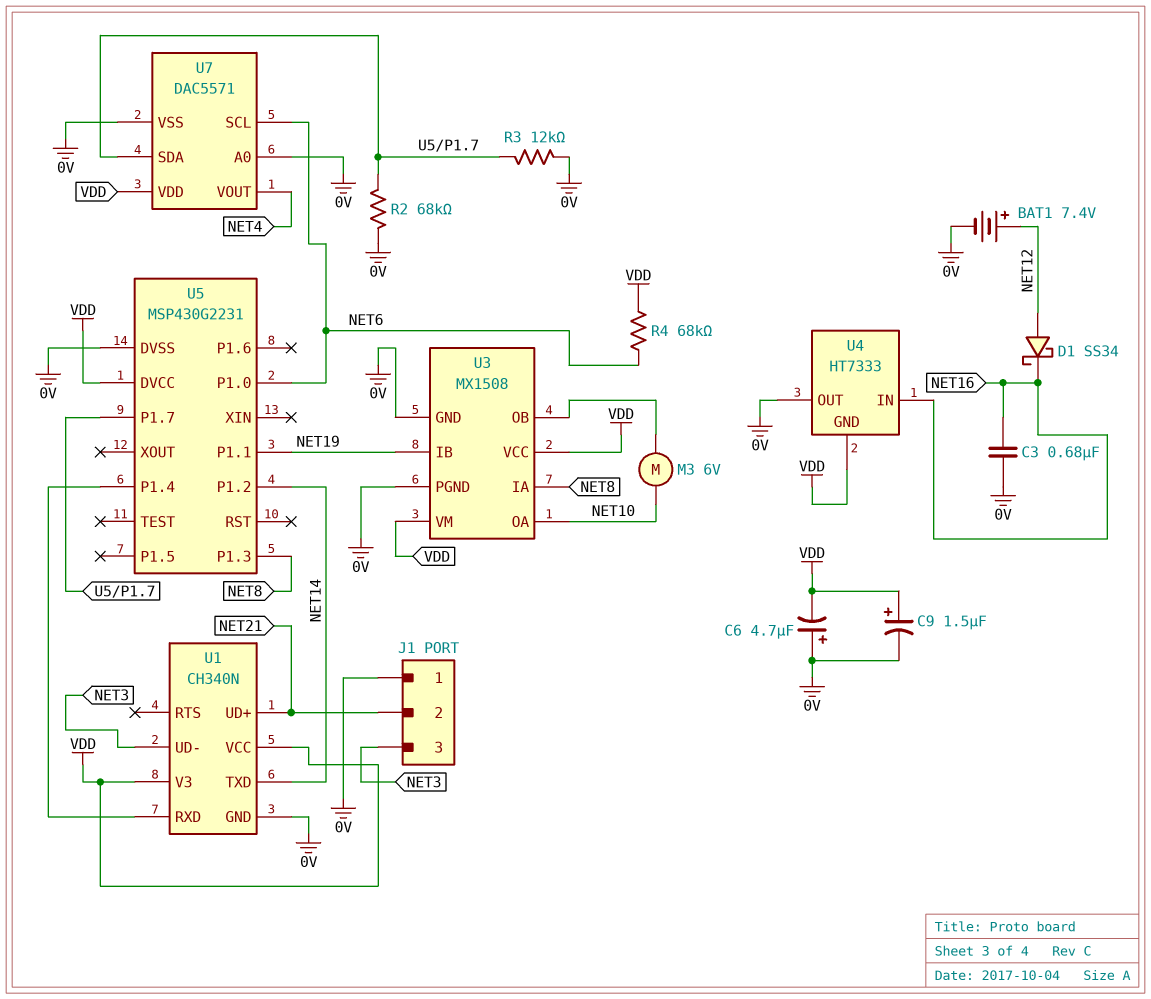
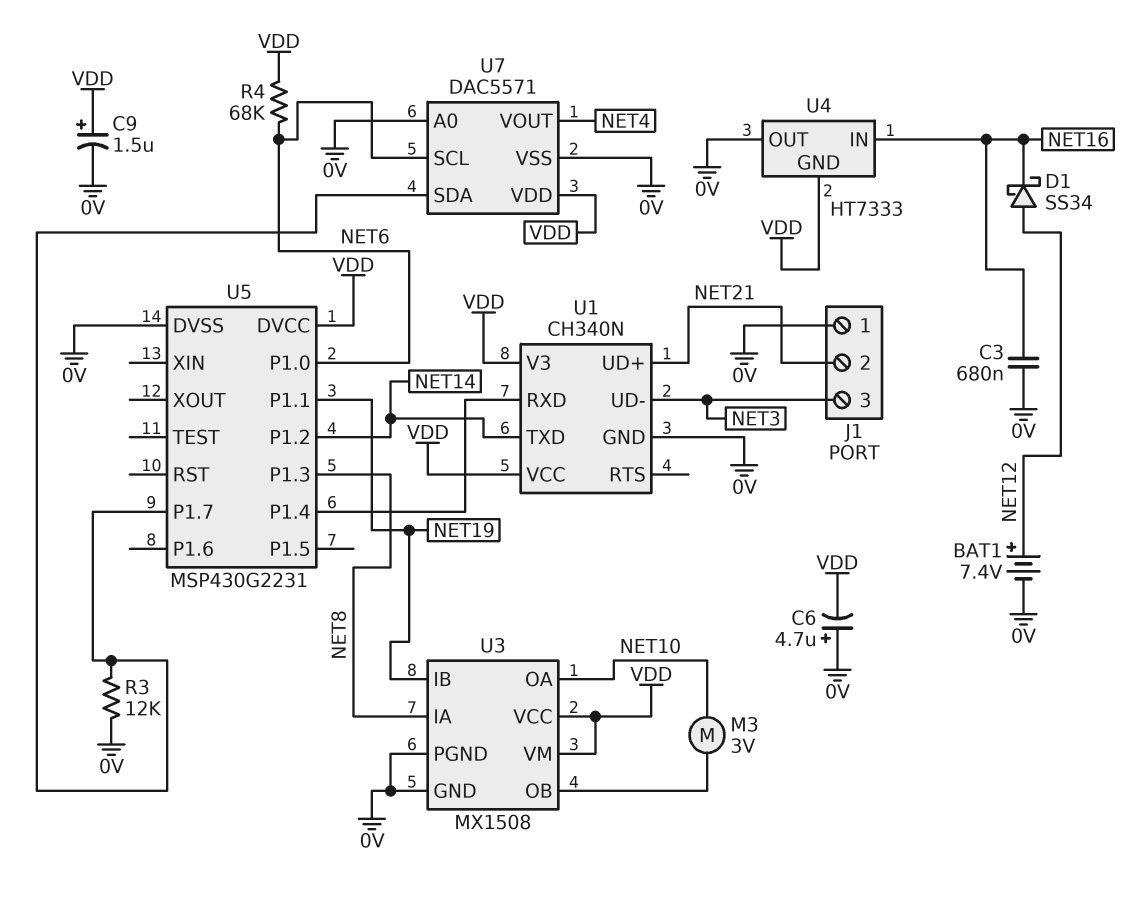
M3: motor 6V (NET10, U3/OB) -> motor 3V (NET10, U3/OB)
R2: 68k (0V, U5/P1.7) -> none

